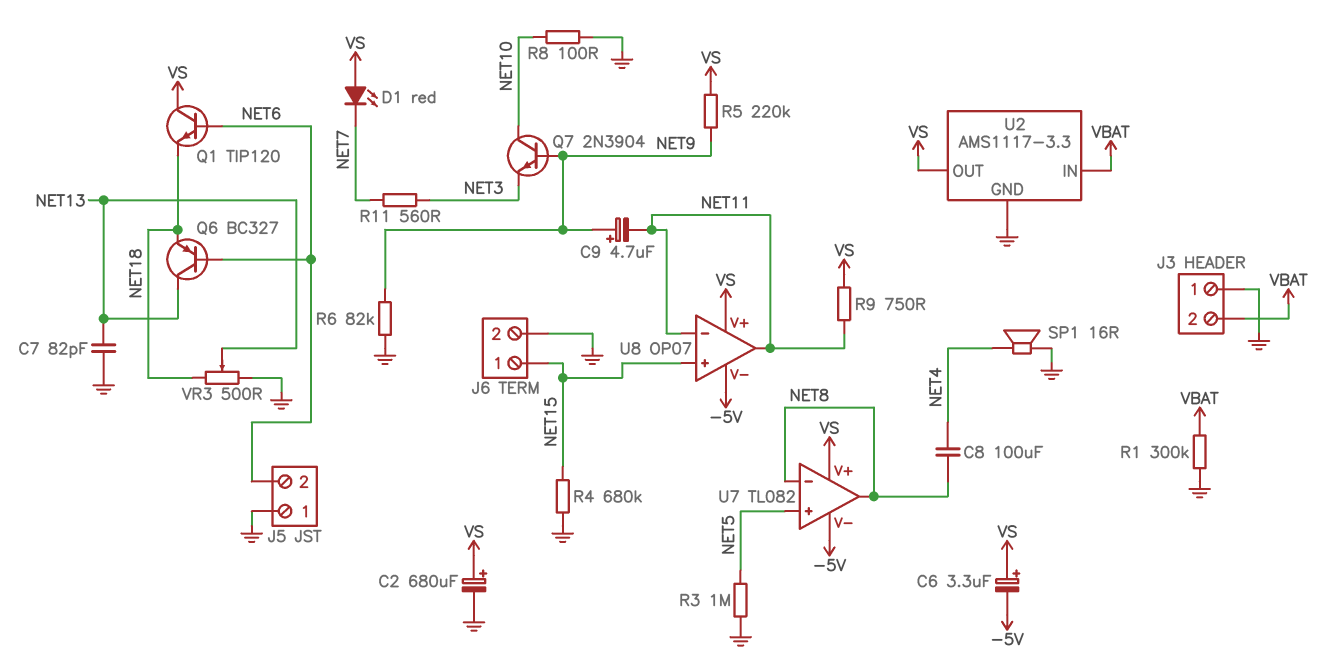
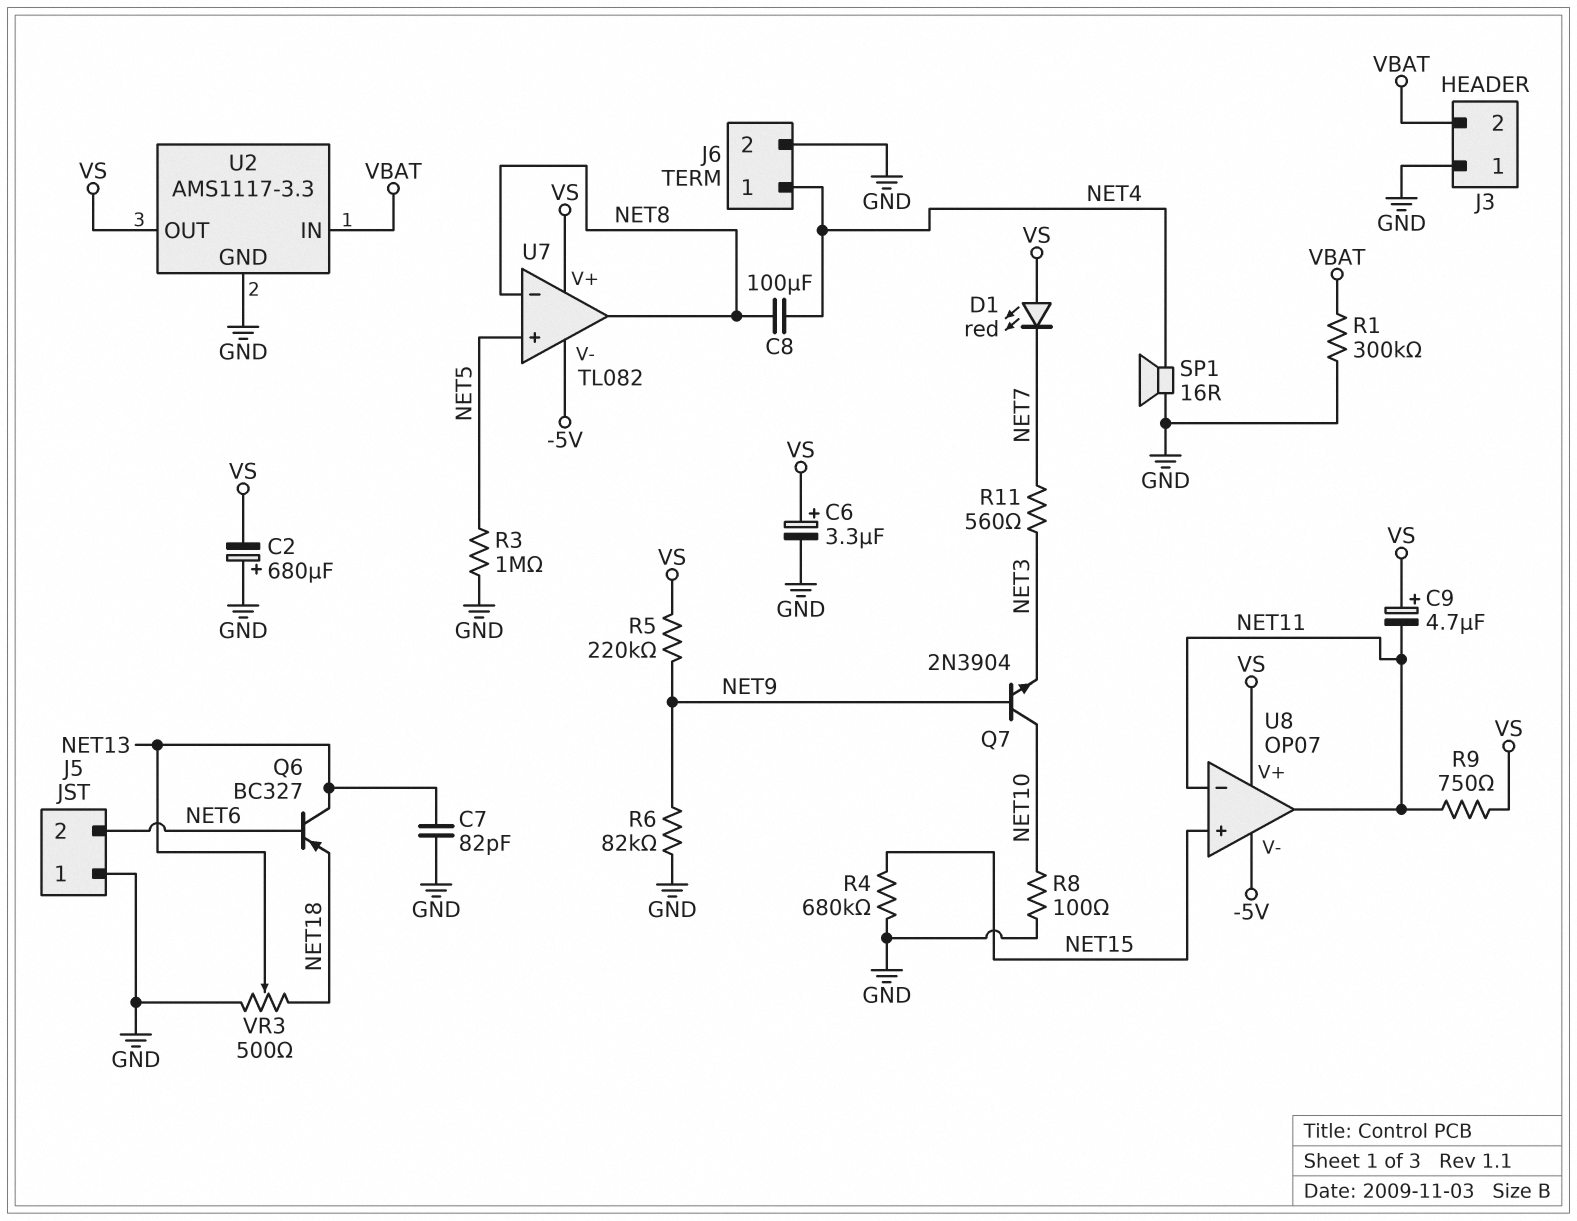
C2: 680uF (plus VS, minus GND) -> 680uF (plus GND, minus VS)
C6: 3.3uF (plus VS, minus -5V) -> 3.3uF (plus VS, minus GND)
C9: 4.7uF (plus NET9, minus NET11) -> 4.7uF (plus VS, minus NET11)
J6 pin 1: NET15 -> NET4
Q1: NPN TIP120 (B NET6, C VS, E NET18) -> none

